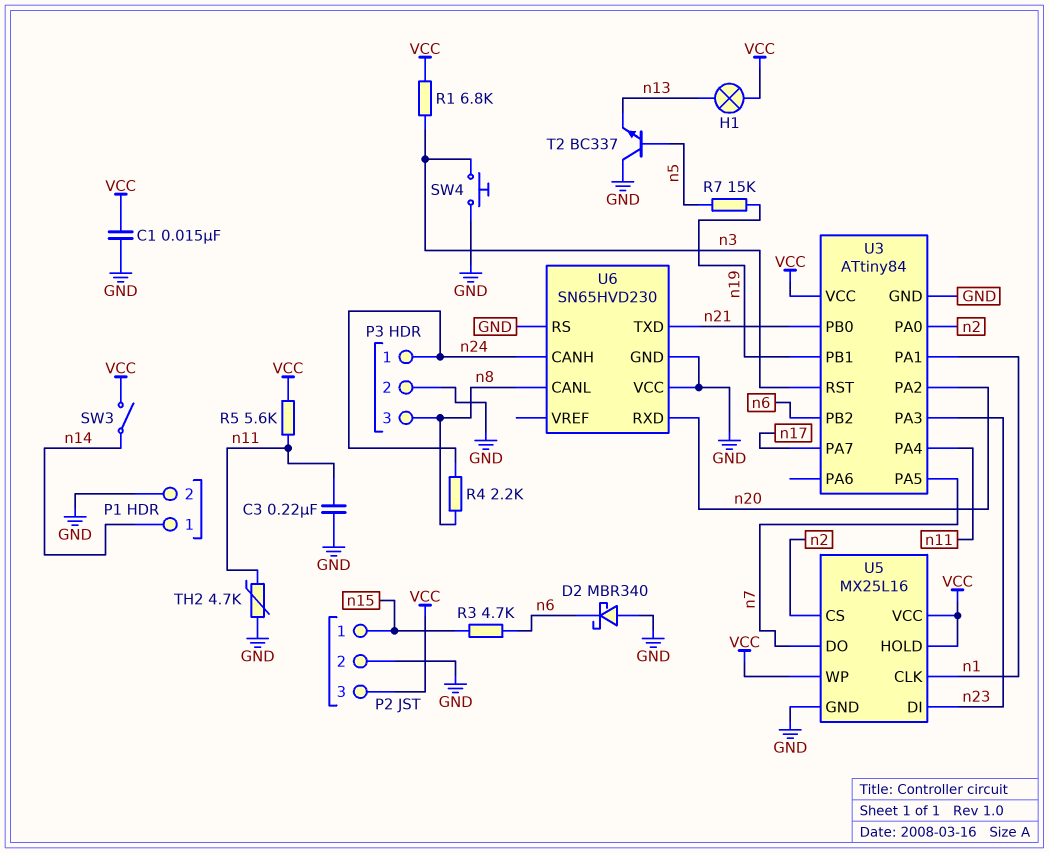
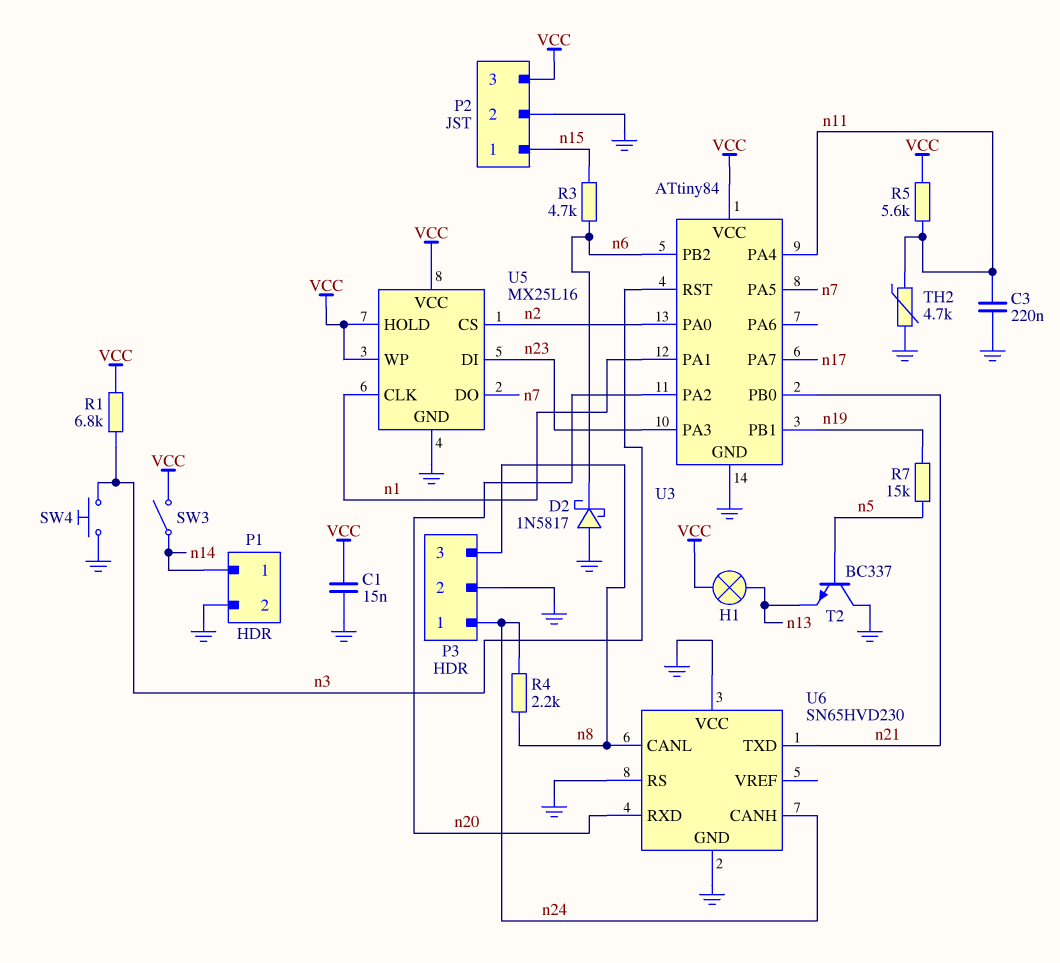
D2: schottky MBR340 (A GND, K n6) -> schottky 1N5817 (A GND, K n6)

